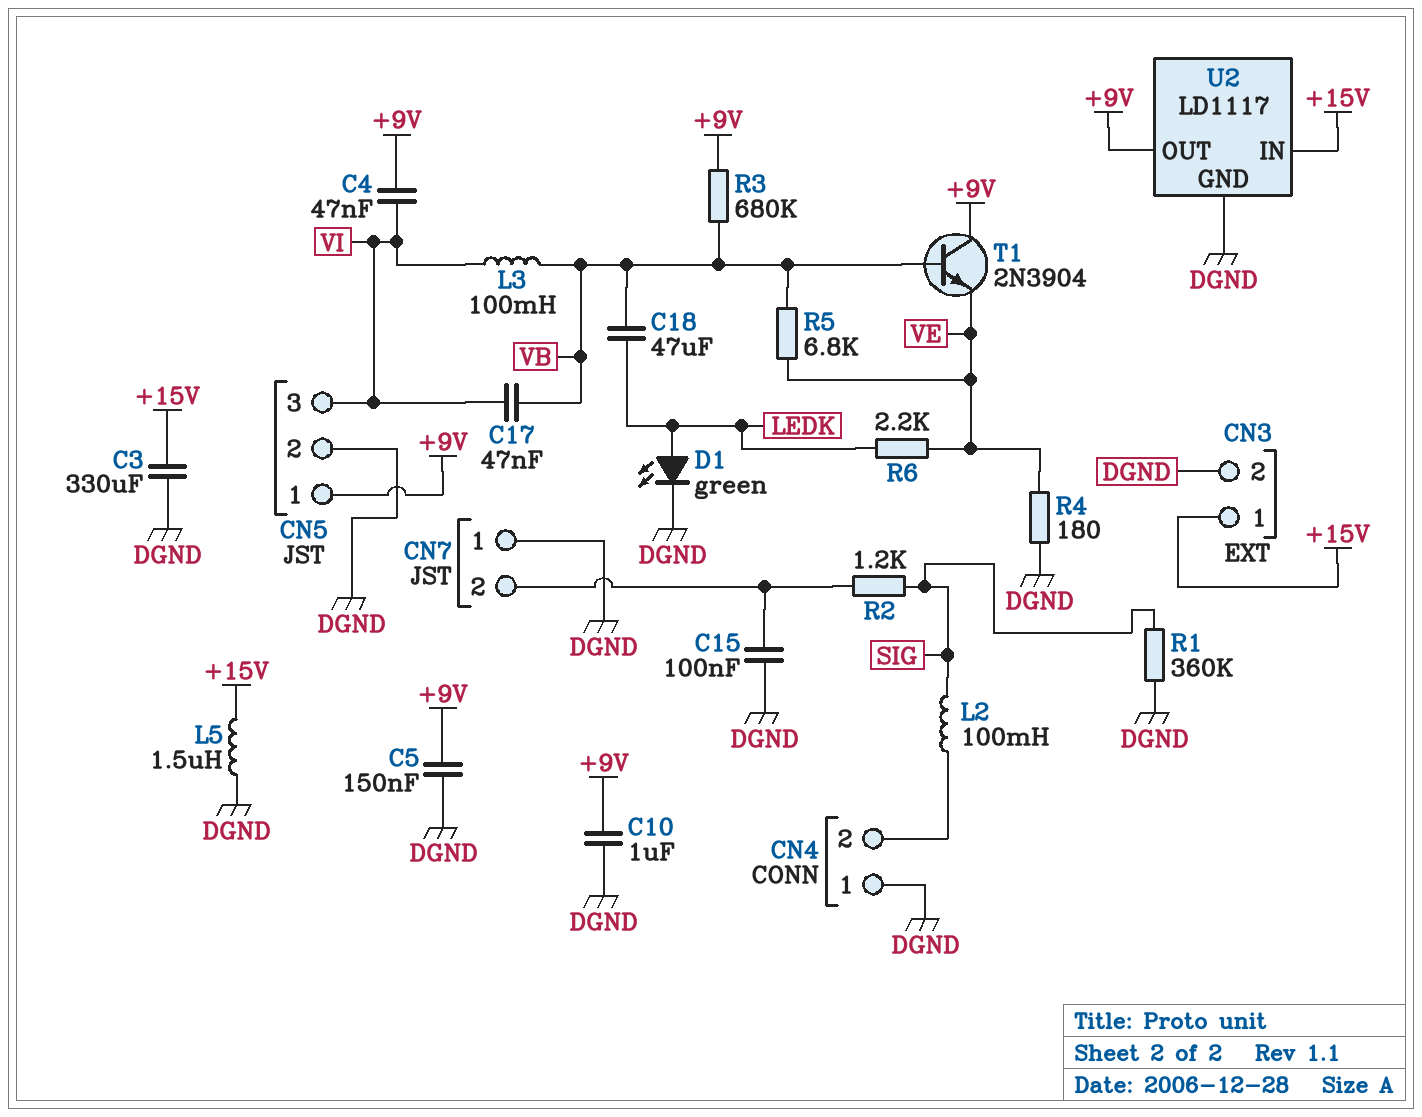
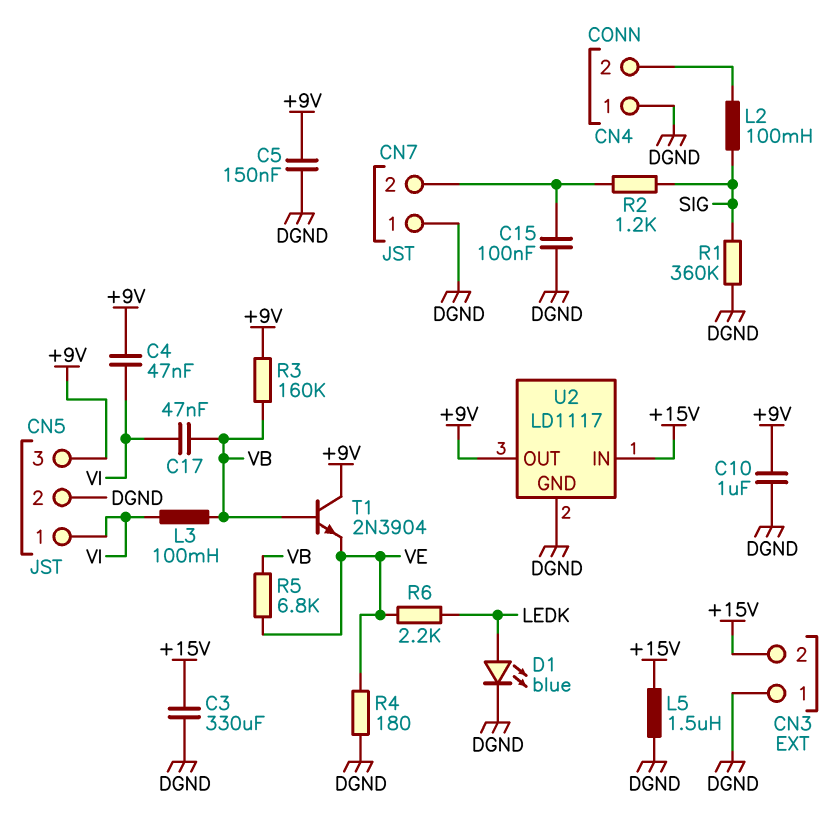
C18: 47uF (LEDK, VB) -> none
CN3 pin 1: +15V -> DGND
CN3 pin 2: DGND -> +15V
CN5 pin 1: +9V -> VI
CN5 pin 3: VI -> +9V
D1: LED green (A LEDK, K DGND) -> LED blue (A LEDK, K DGND)
R3: 680k (+9V, VB) -> 160k (+9V, VB)

